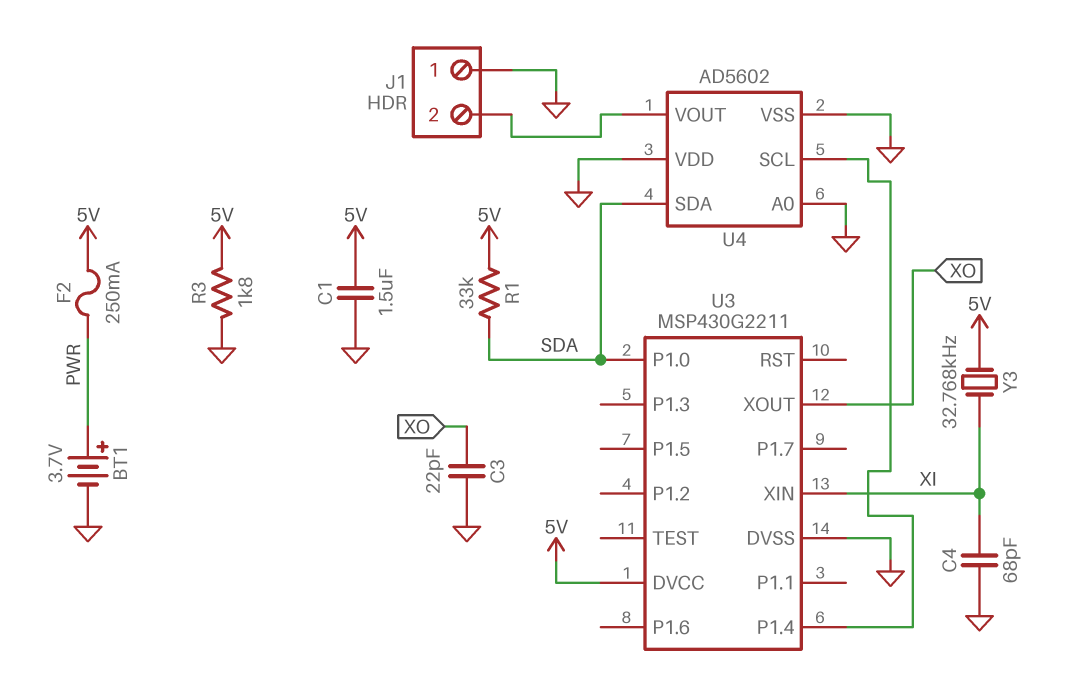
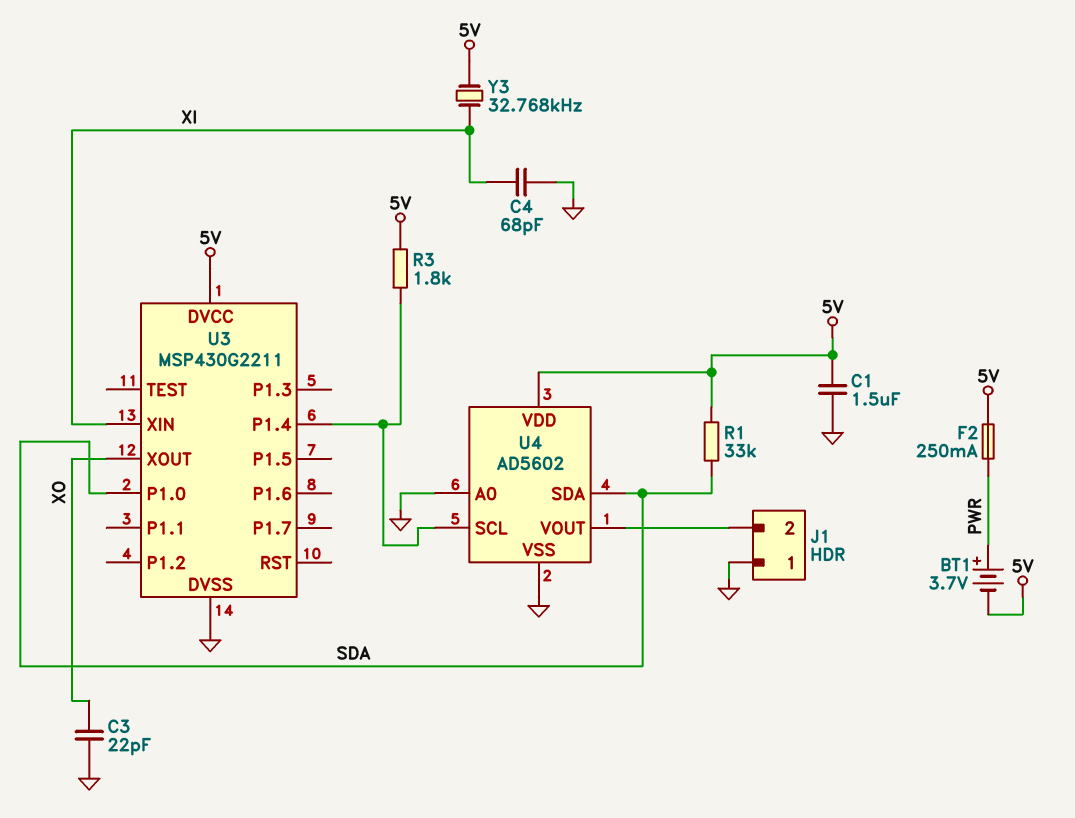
BT1: 3.7V (plus PWR, minus GND) -> 3.7V (plus PWR, minus 5V)
R3: 1.8k (5V, GND) -> 1.8k (5V, U3/P1.4)
U4 pin VDD: GND -> 5V

